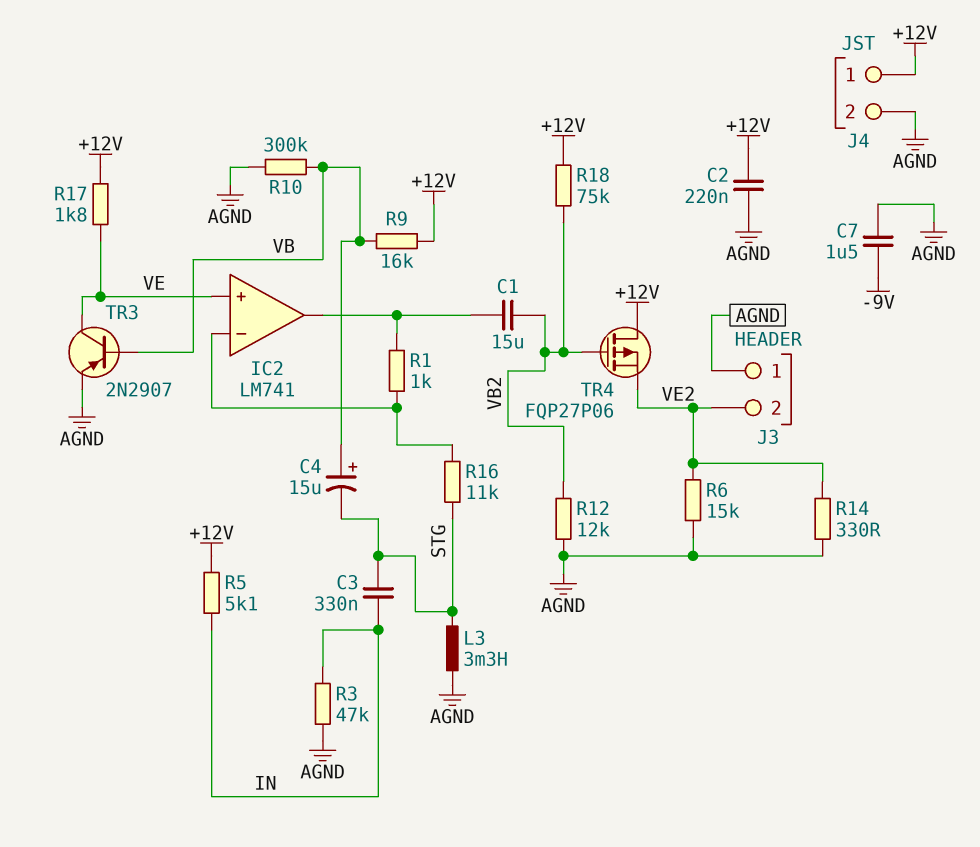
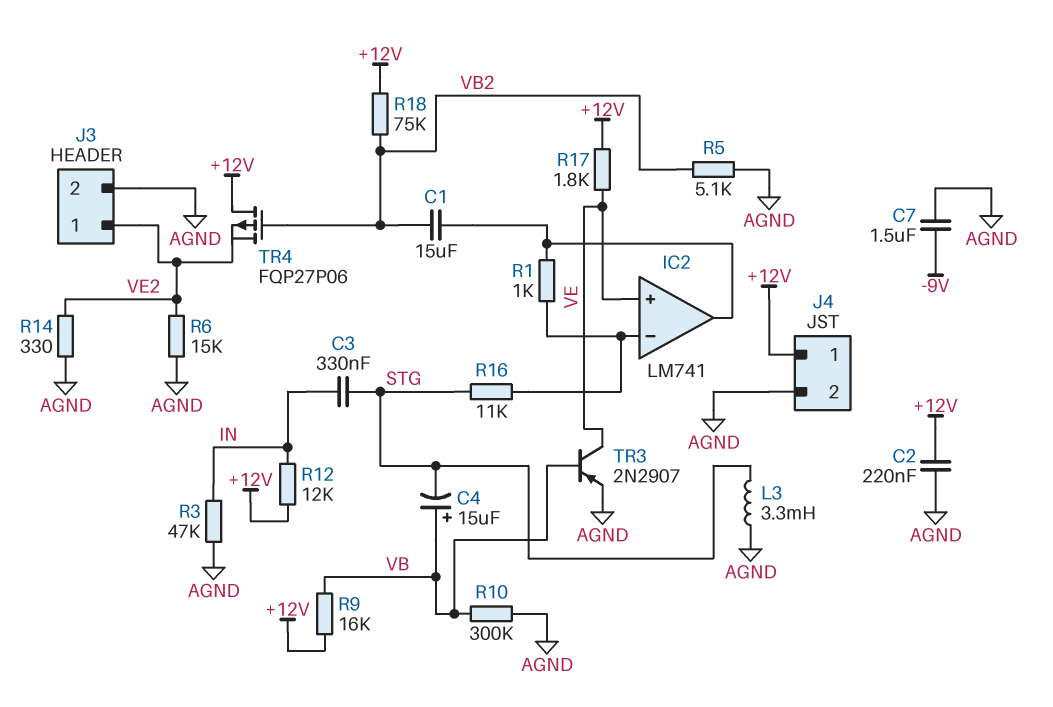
J3 pin 1: AGND -> VE2
J3 pin 2: VE2 -> AGND
R5: 5.1k (+12V, IN) -> 5.1k (AGND, VB2)
R12: 12k (AGND, VB2) -> 12k (+12V, IN)

